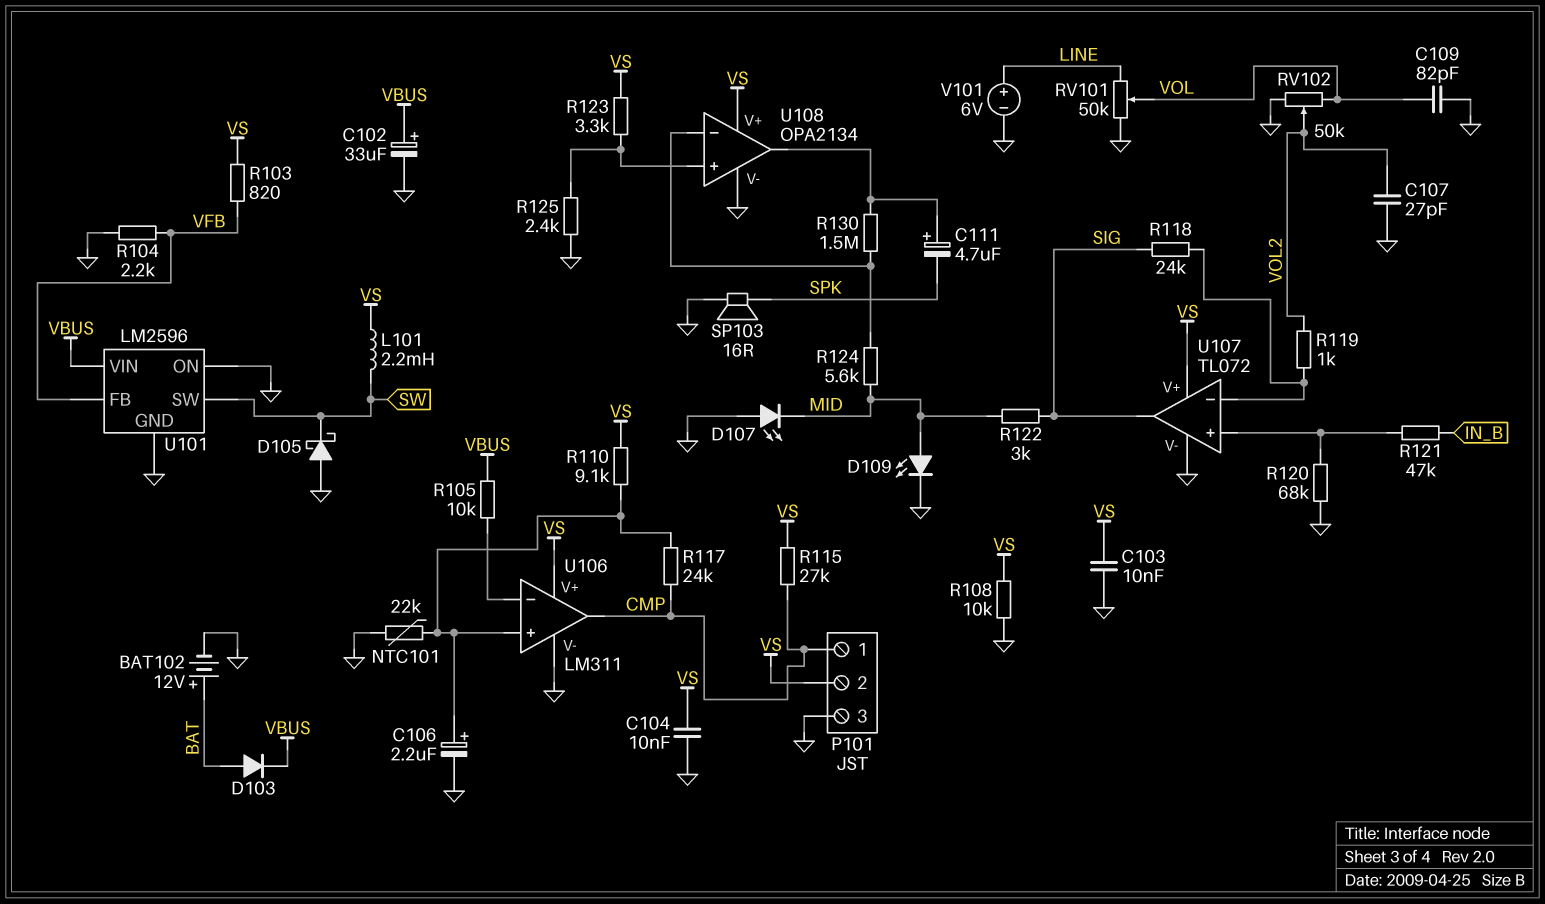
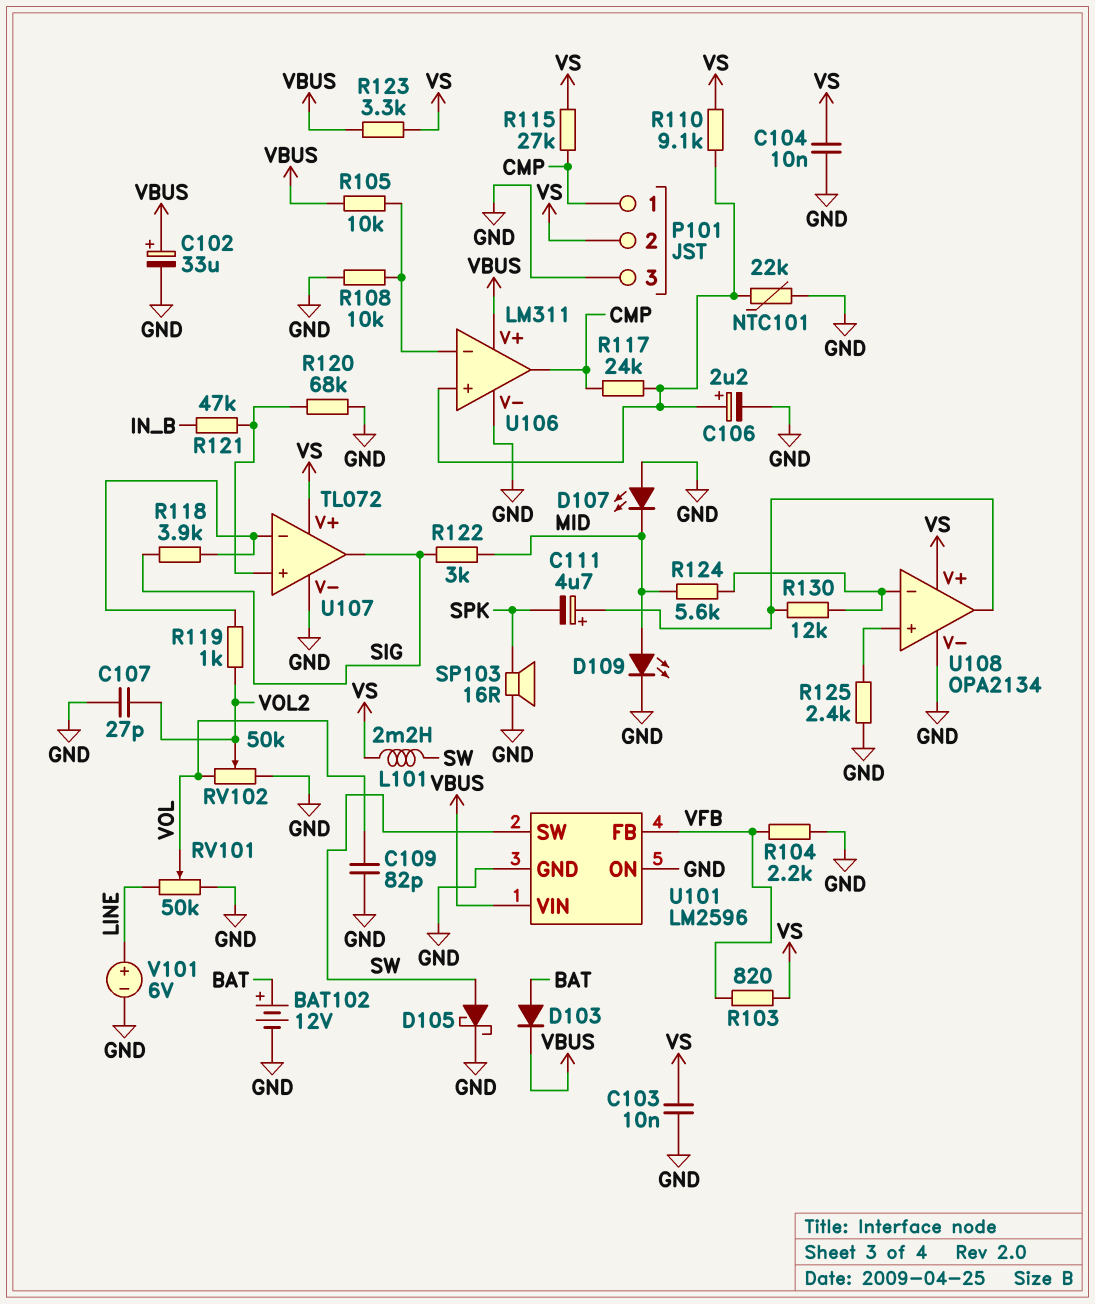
D105: schottky (A GND, K SW) -> schottky (A SW, K GND)
R108: 10k (GND, VS) -> 10k (GND, U106/in-)
R118: 24k (SIG, U107/in-) -> 3.9k (SIG, U107/in-)
R123: 3.3k (U108/in+, VS) -> 3.3k (VBUS, VS)
R130: 1.5M (U108/in-, U108/out) -> 12k (U108/in-, U108/out)
U106 pin V+: VS -> VBUS

